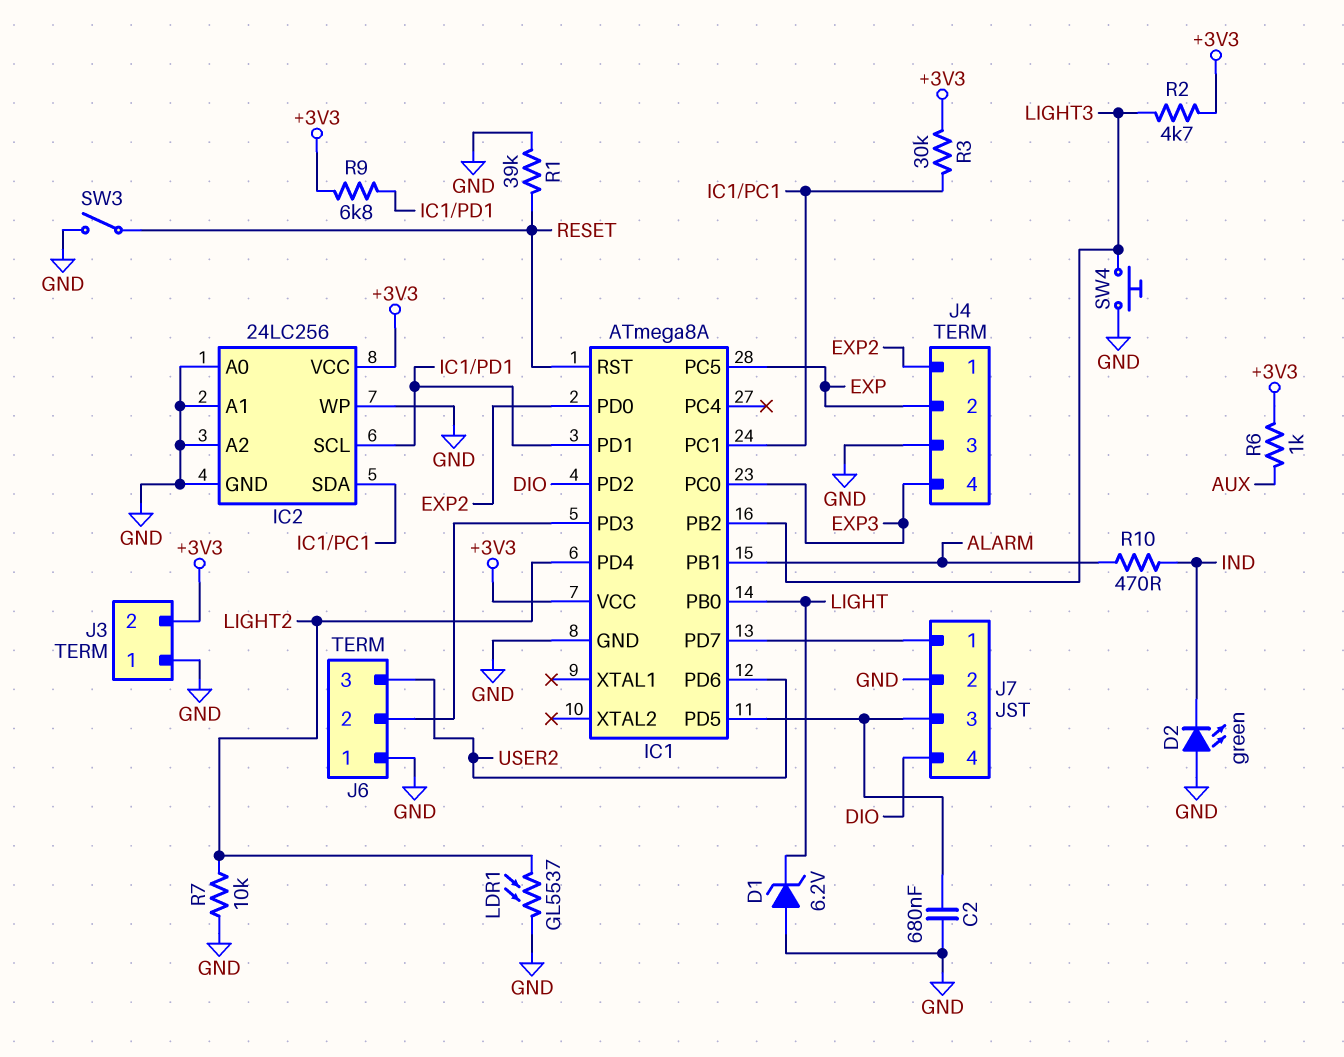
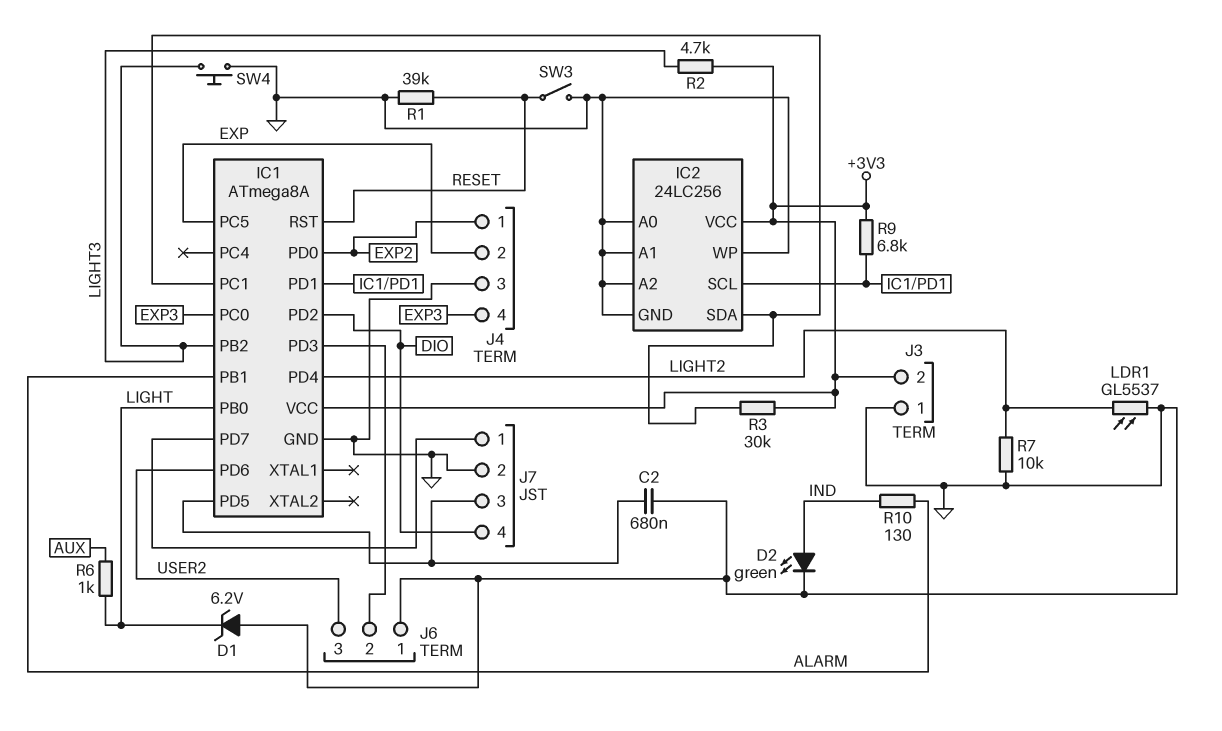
D2: LED green (A GND, K IND) -> LED green (A IND, K GND)
R6: 1k (+3V3, AUX) -> 1k (AUX, LIGHT)
R10: 470 (ALARM, IND) -> 130 (ALARM, IND)

